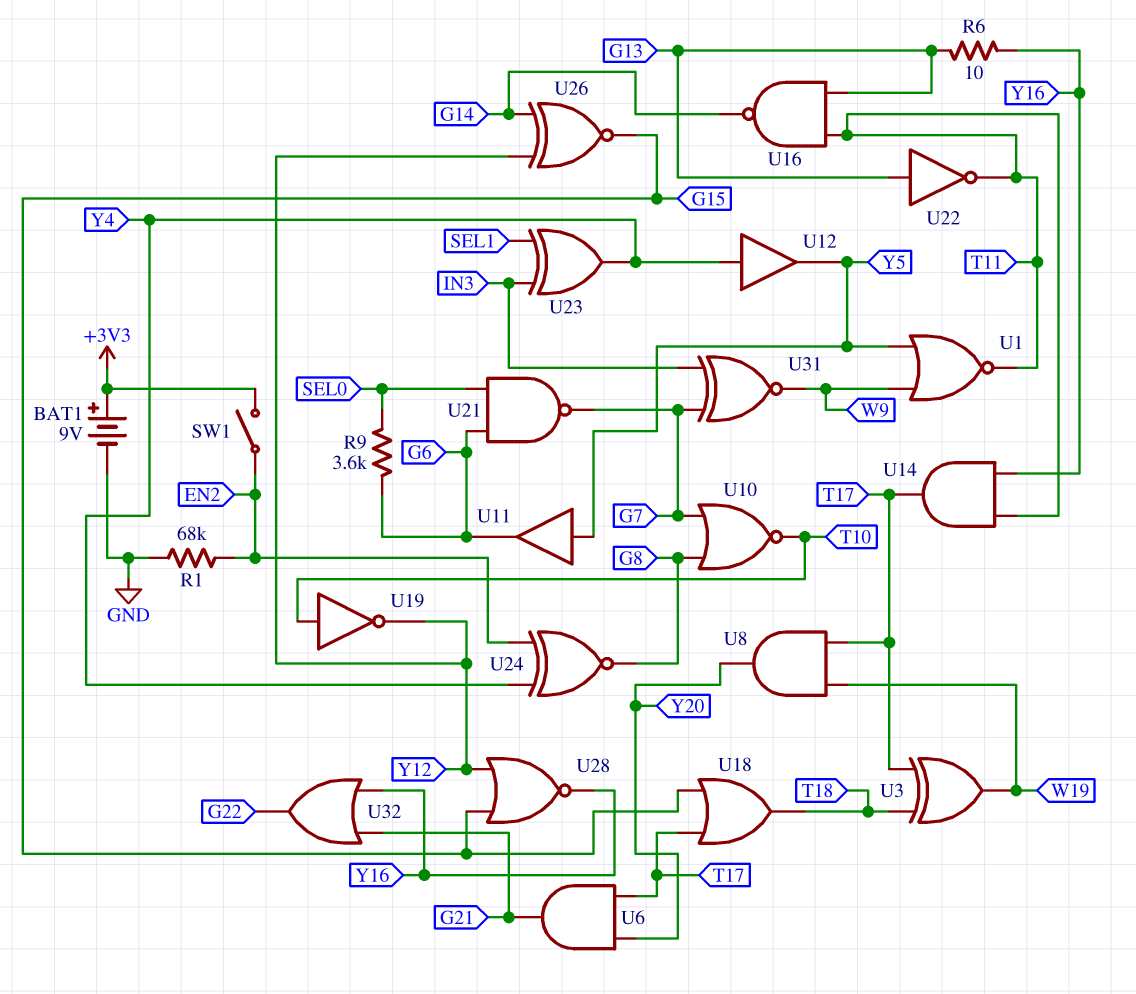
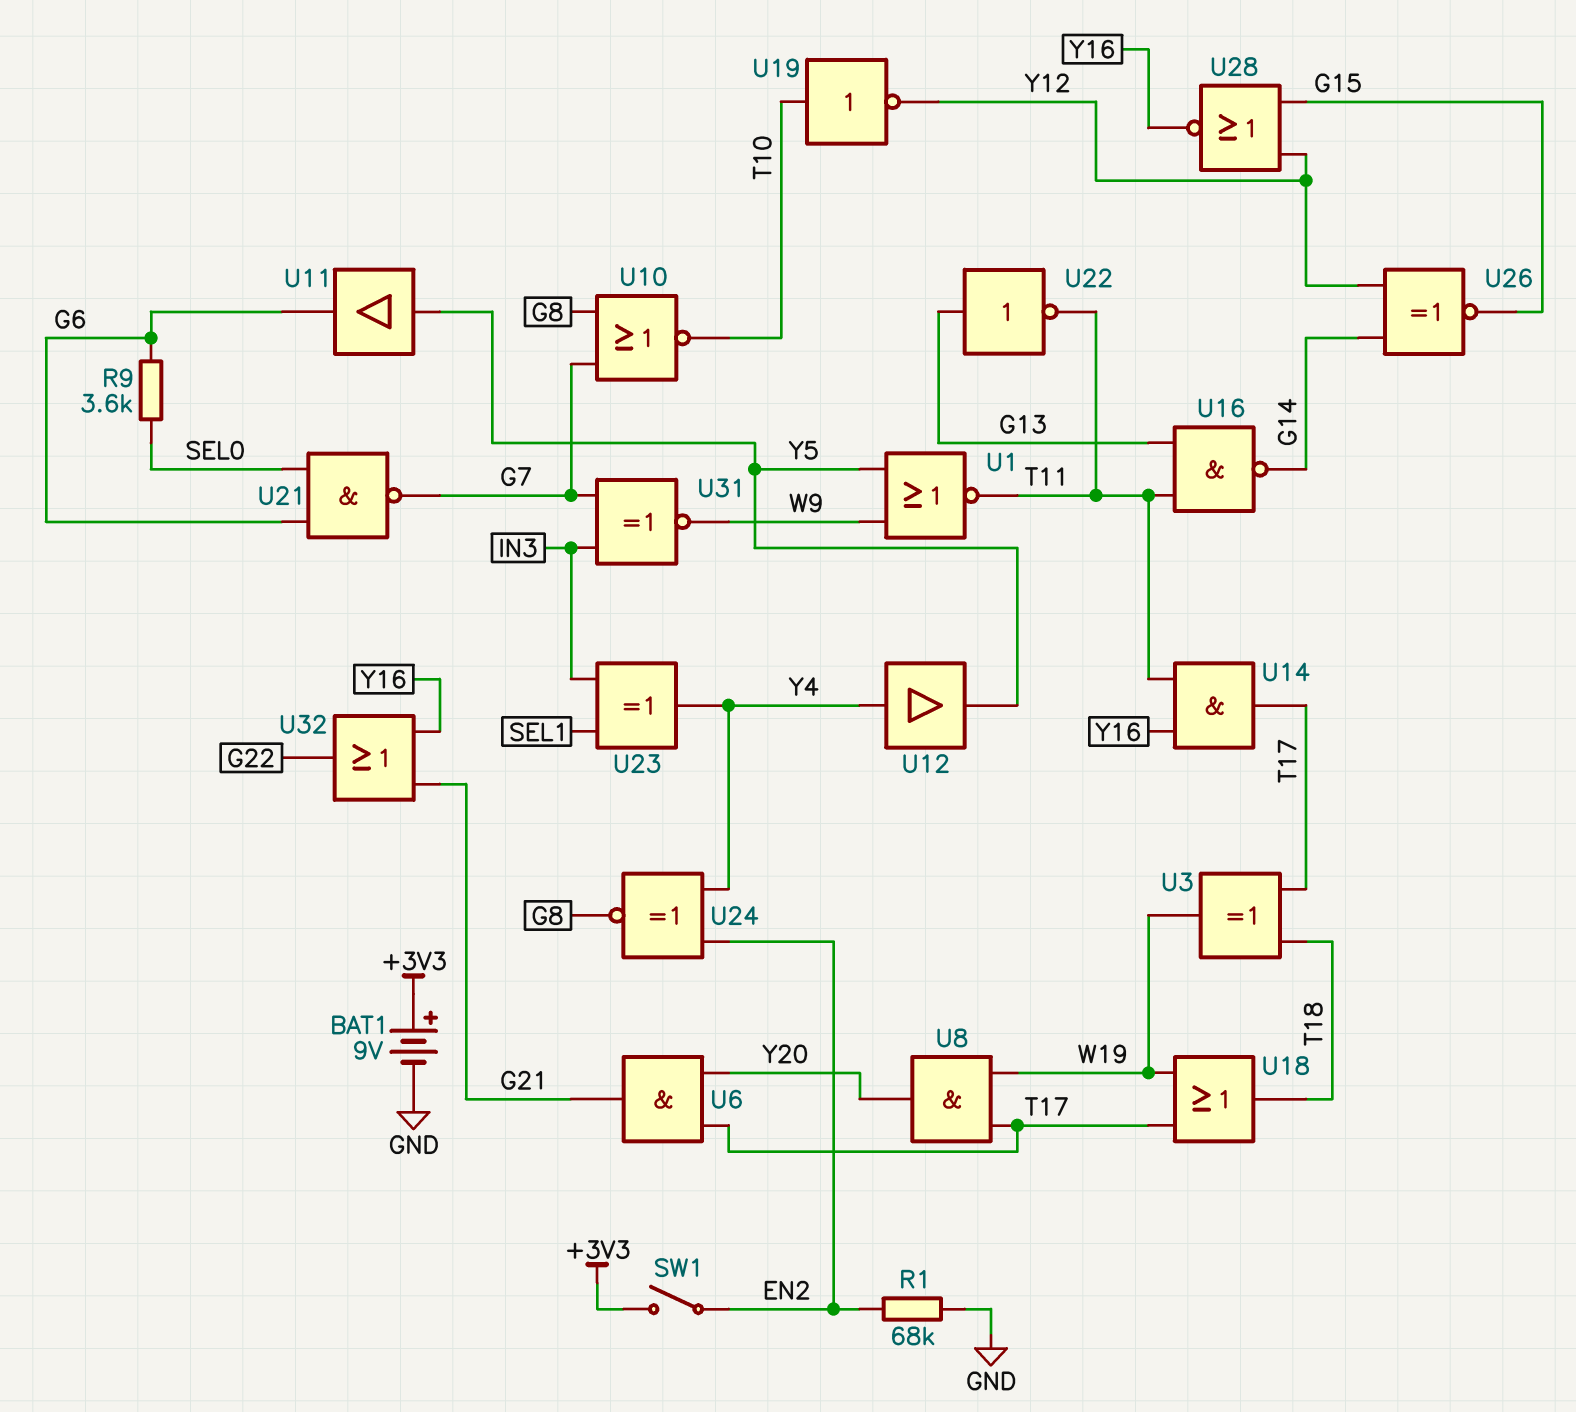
R6: 10 (G13, Y16) -> none
U18: OR (in G15, in T17, out T18) -> OR (in T17, in W19, out T18)

